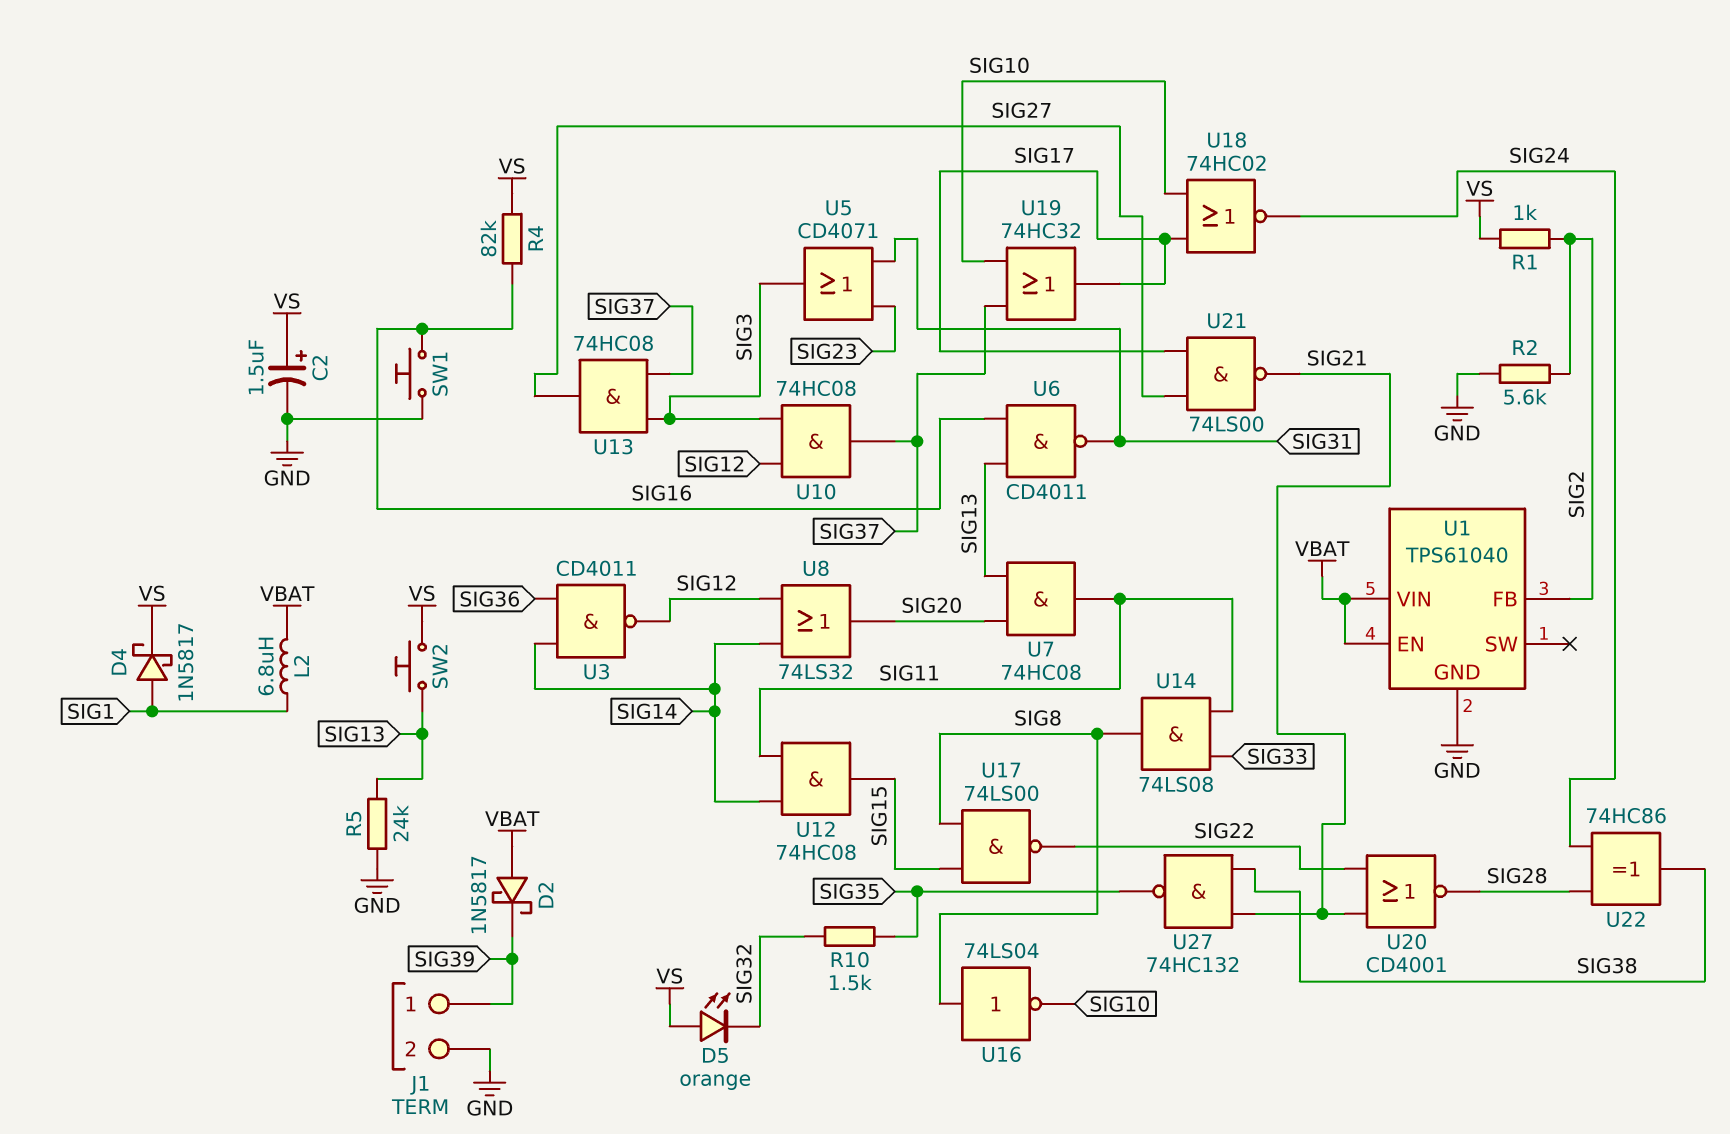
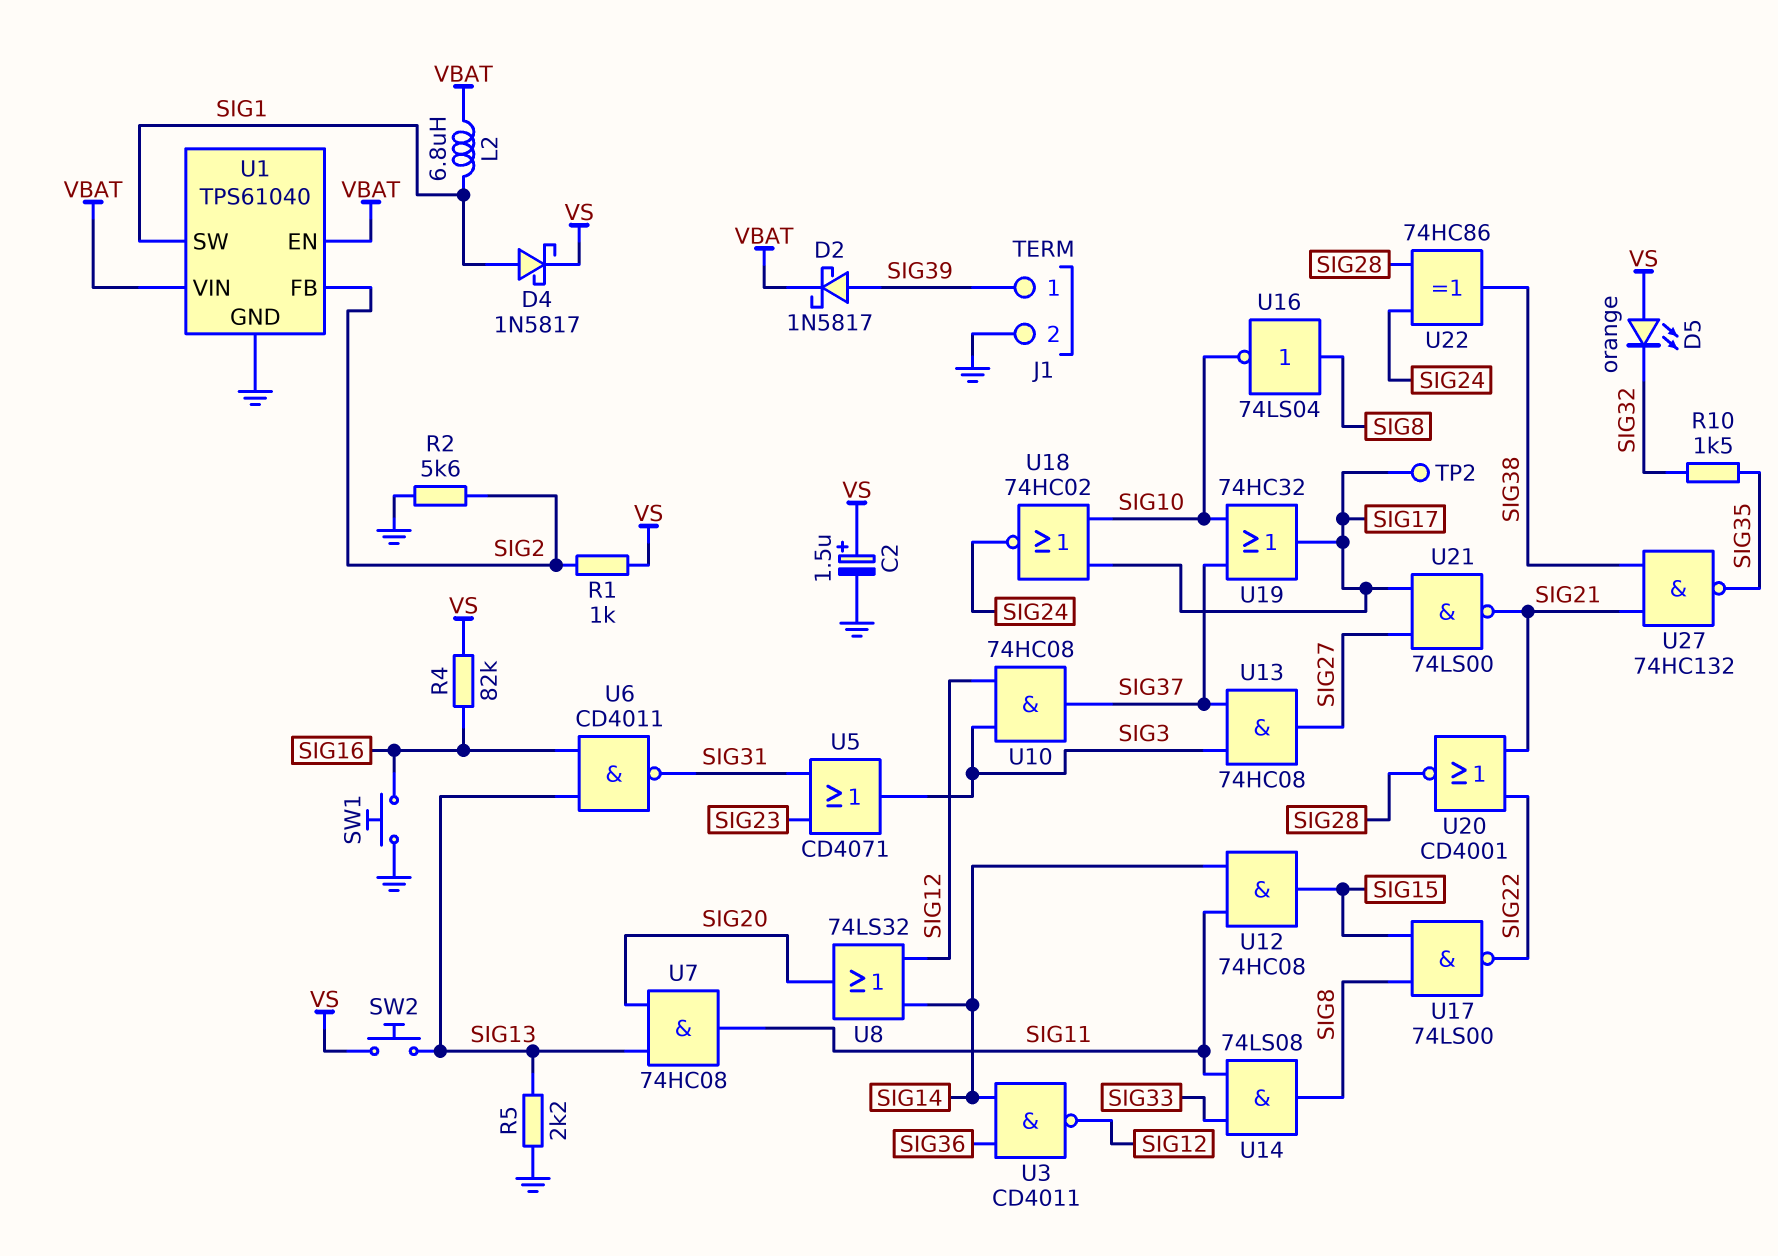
D2: schottky 1N5817 (A VBAT, K SIG39) -> schottky 1N5817 (A SIG39, K VBAT)
R5: 24k (GND, SIG13) -> 2.2k (GND, SIG13)
TP2: none -> test point (SIG17)
U1 pin SW: none -> SIG1

